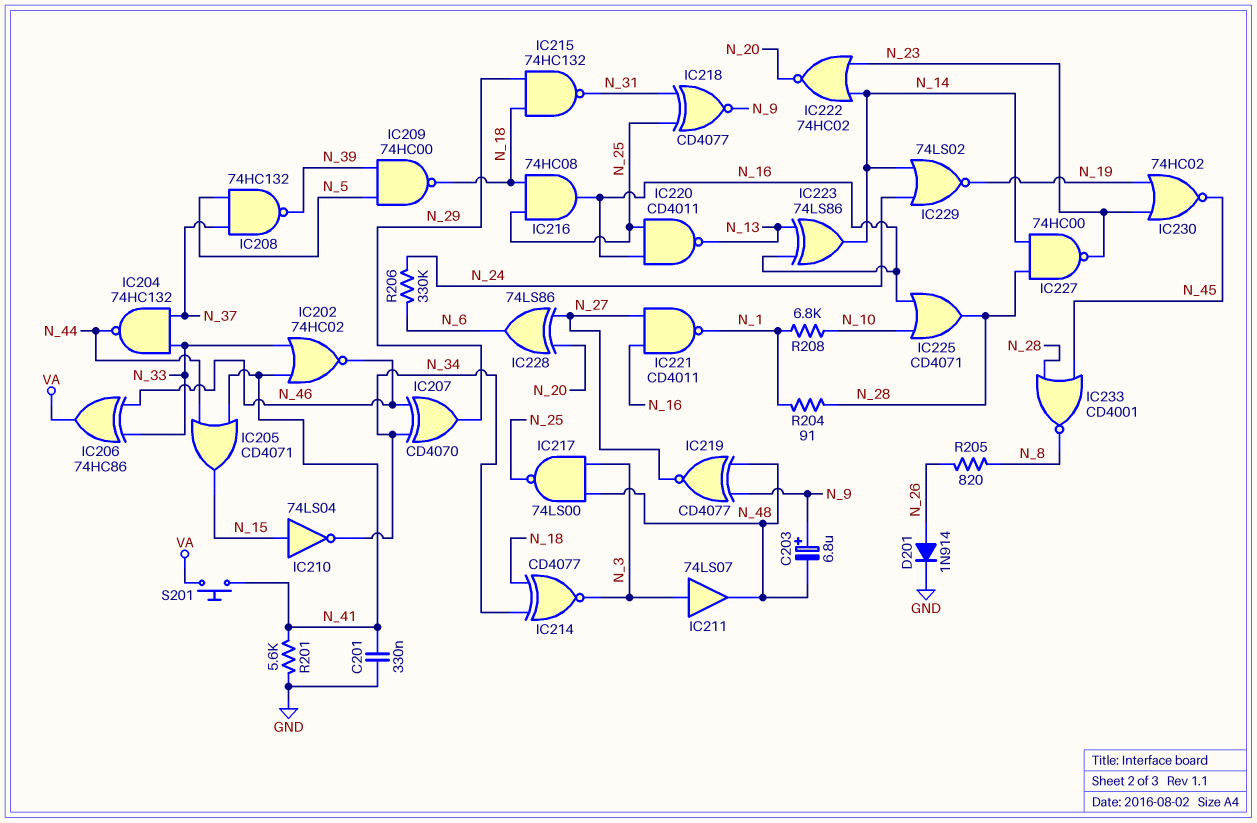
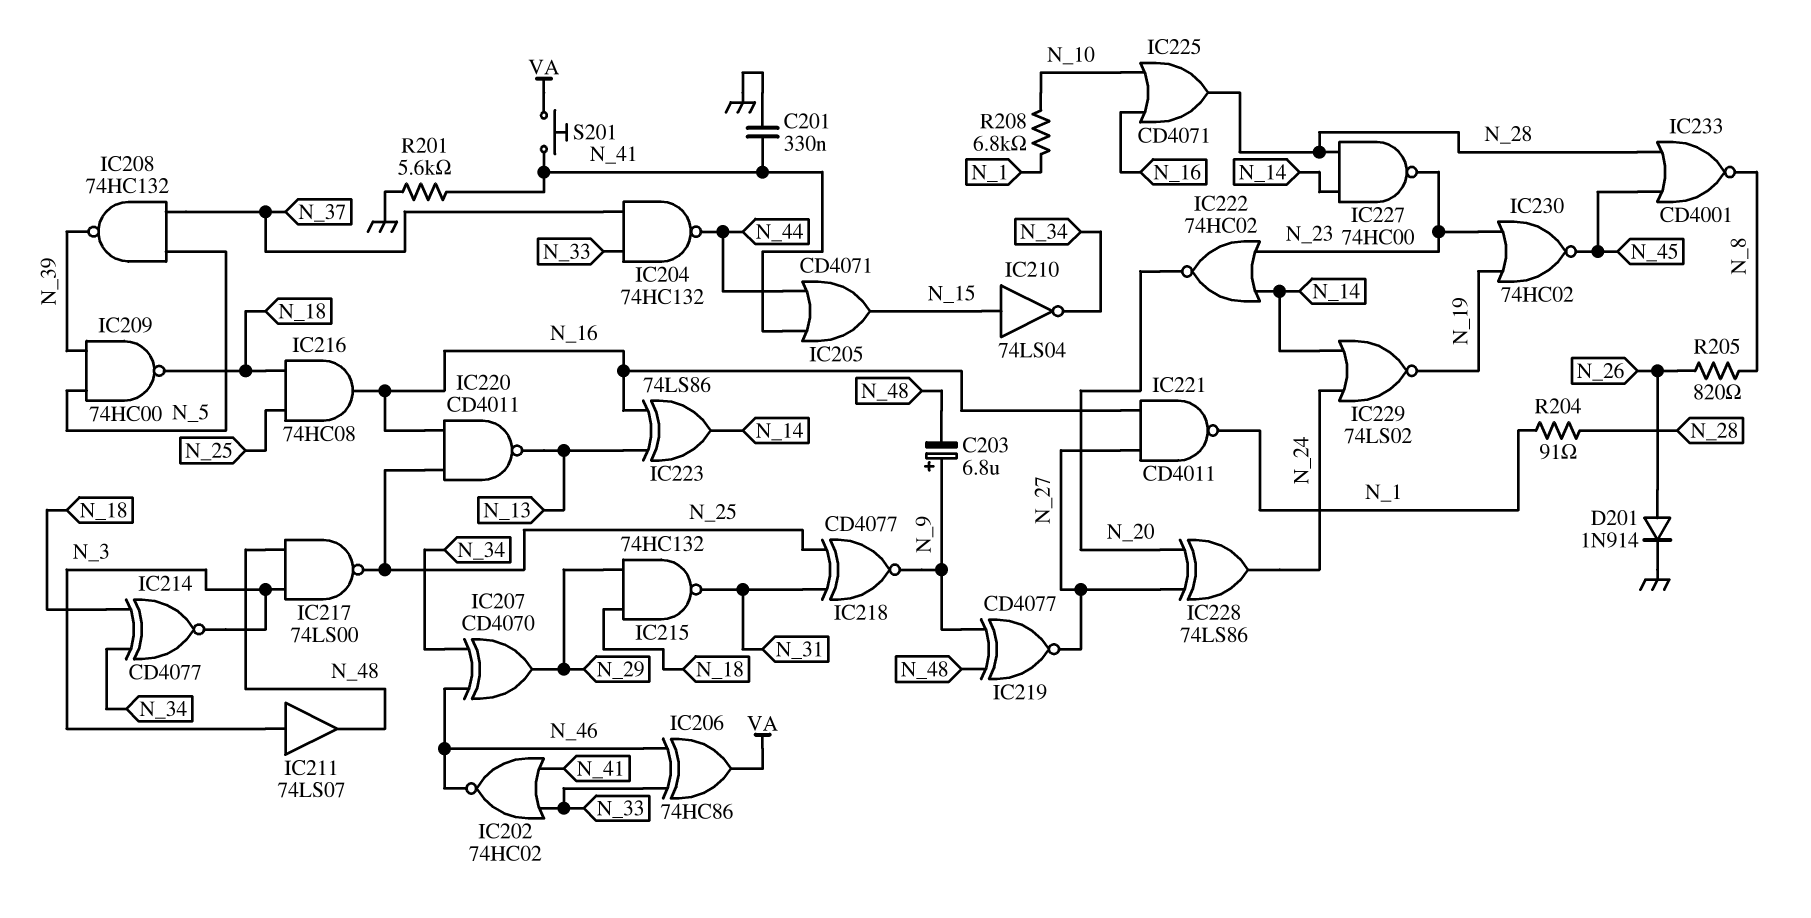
IC228: XOR 74LS86 (in N_20, in N_27, out N_6) -> XOR 74LS86 (in N_20, in N_27, out N_24)
R206: 330k (N_6, N_24) -> none

